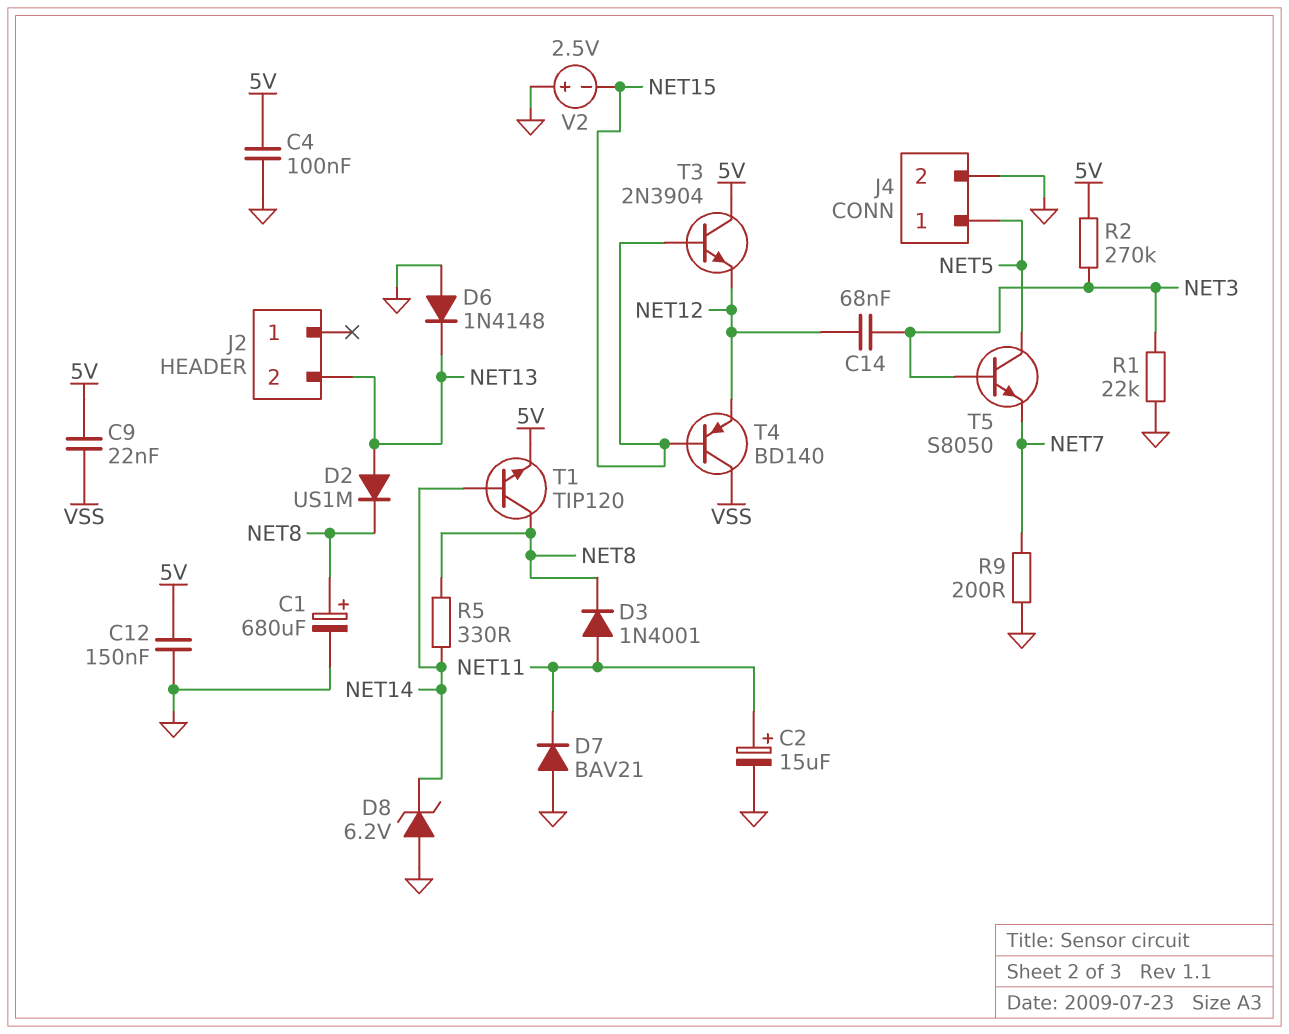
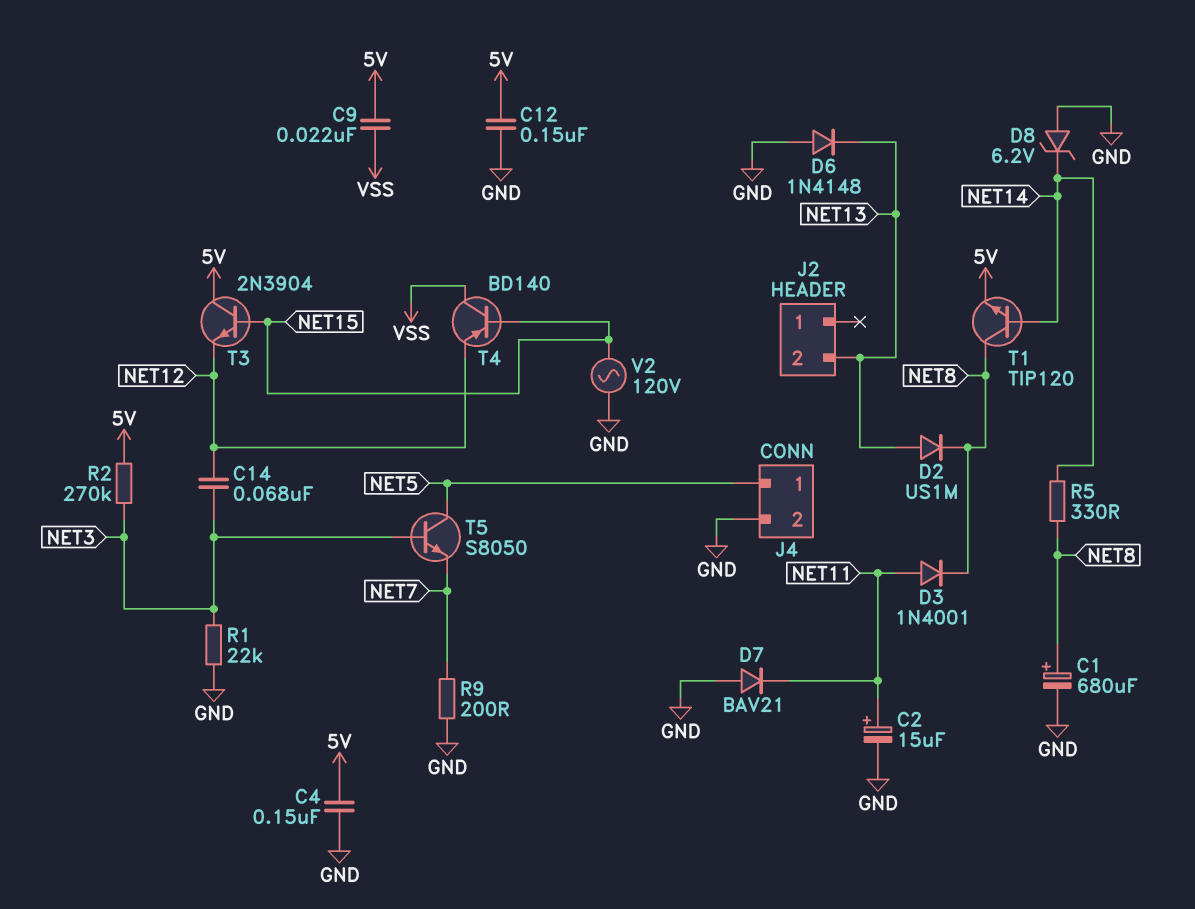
C4: 100nF (5V, GND) -> 150nF (5V, GND)
V2: 2.5V (plus GND, minus NET15) -> AC 120V (GND, NET15)

